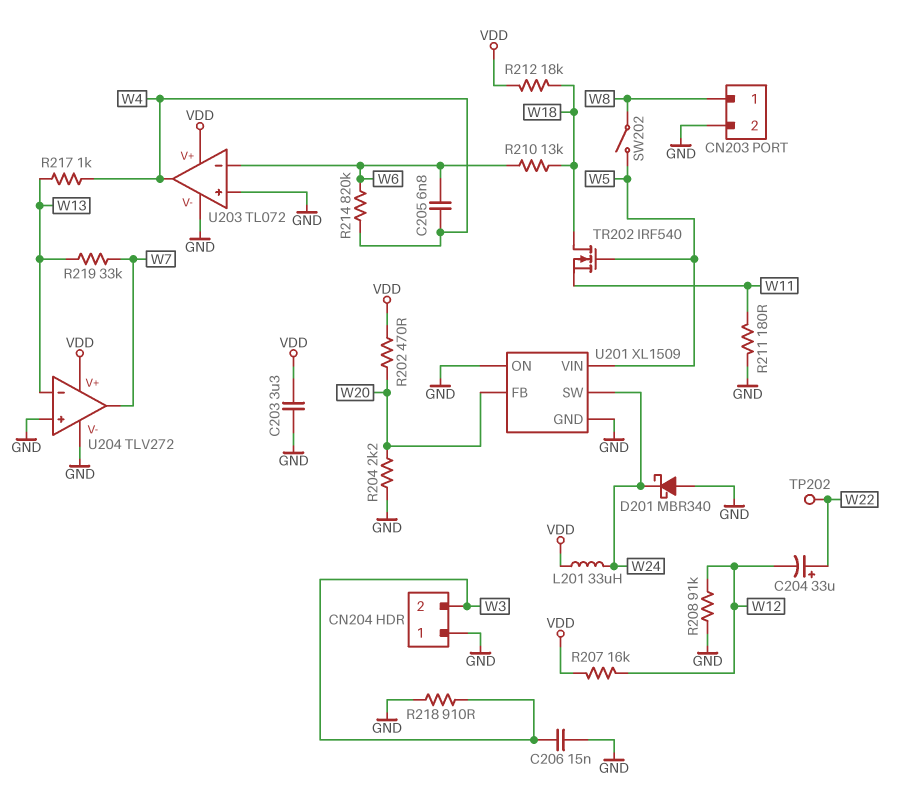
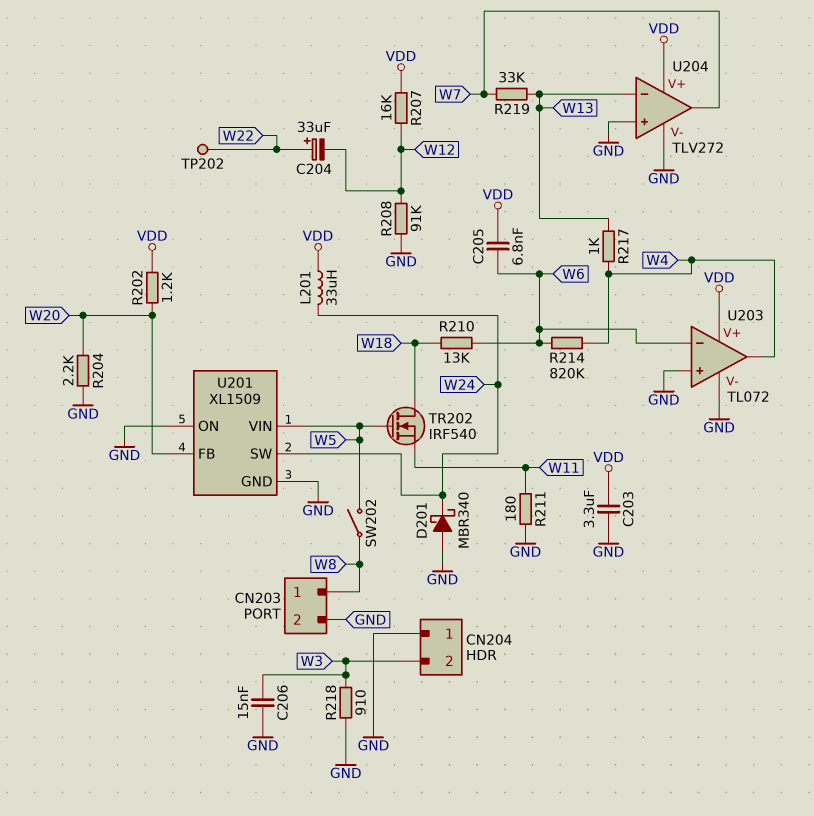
C205: 6.8nF (W4, W6) -> 6.8nF (VDD, W6)
R202: 470 (VDD, W20) -> 1.2k (VDD, W20)
R212: 18k (VDD, W18) -> none

